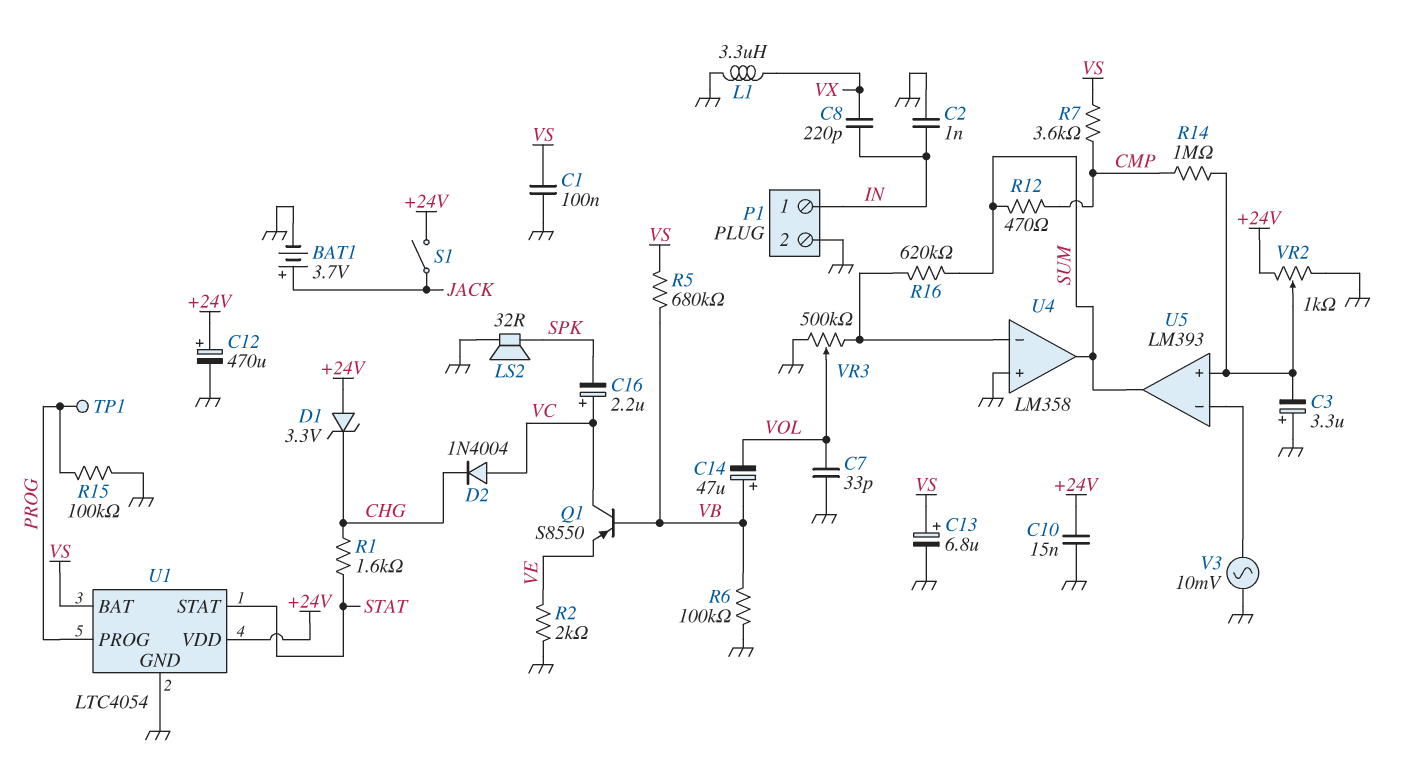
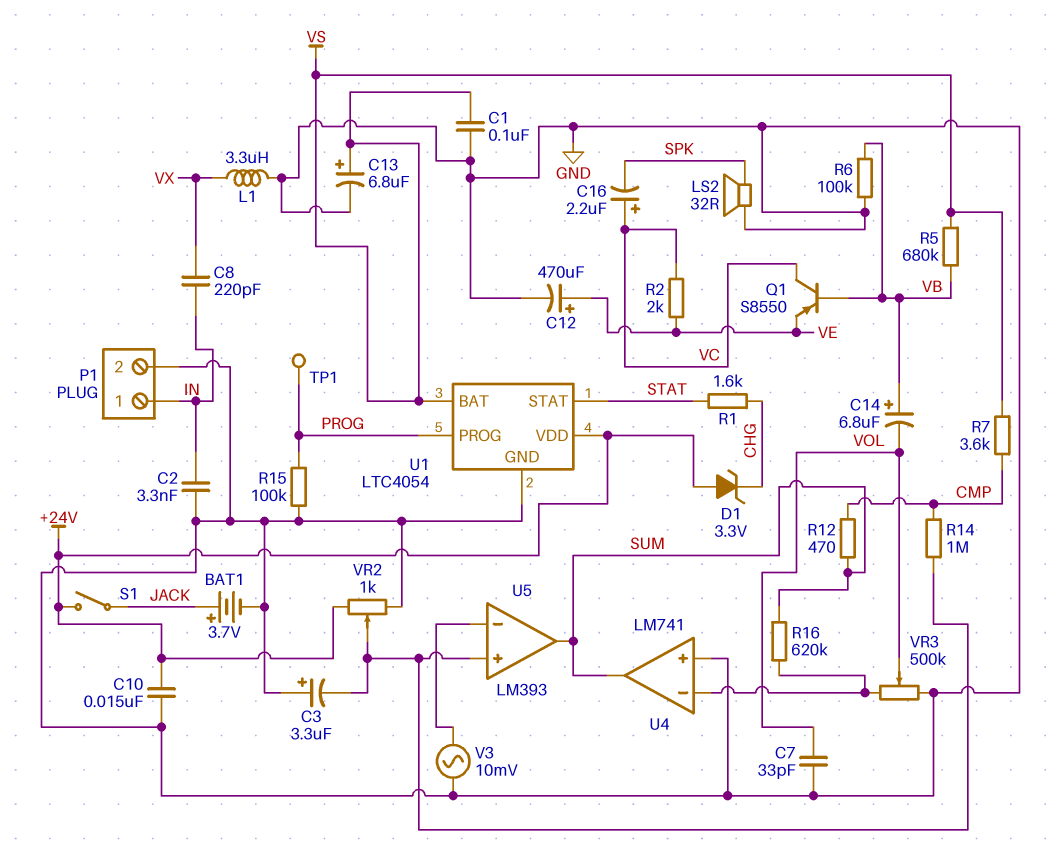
C2: 1nF (GND, IN) -> 3.3nF (GND, IN)
C12: 470uF (plus +24V, minus GND) -> 470uF (plus VE, minus GND)
C14: 47uF (plus VB, minus VOL) -> 6.8uF (plus VB, minus VOL)
D2: diode 1N4004 (A VC, K CHG) -> none
R2: 2k (GND, VE) -> 2k (VC, VE)
U4: LM358 -> LM741

